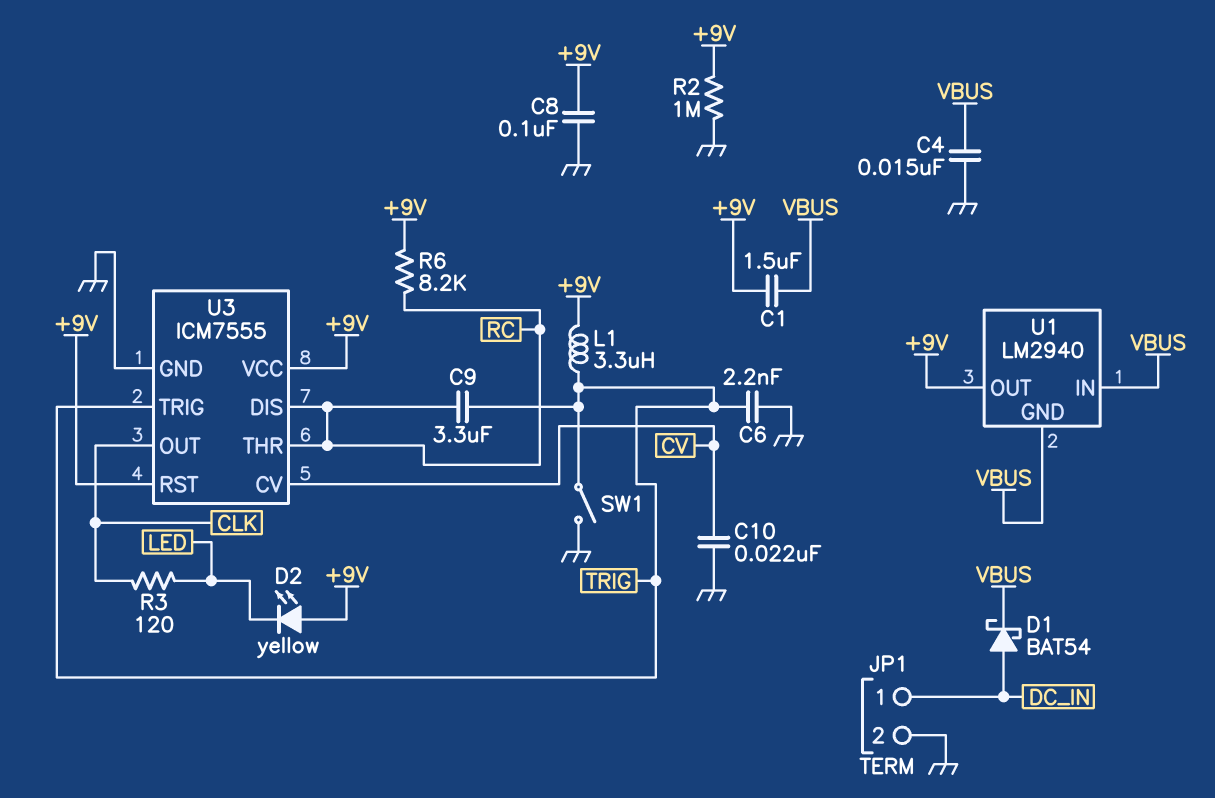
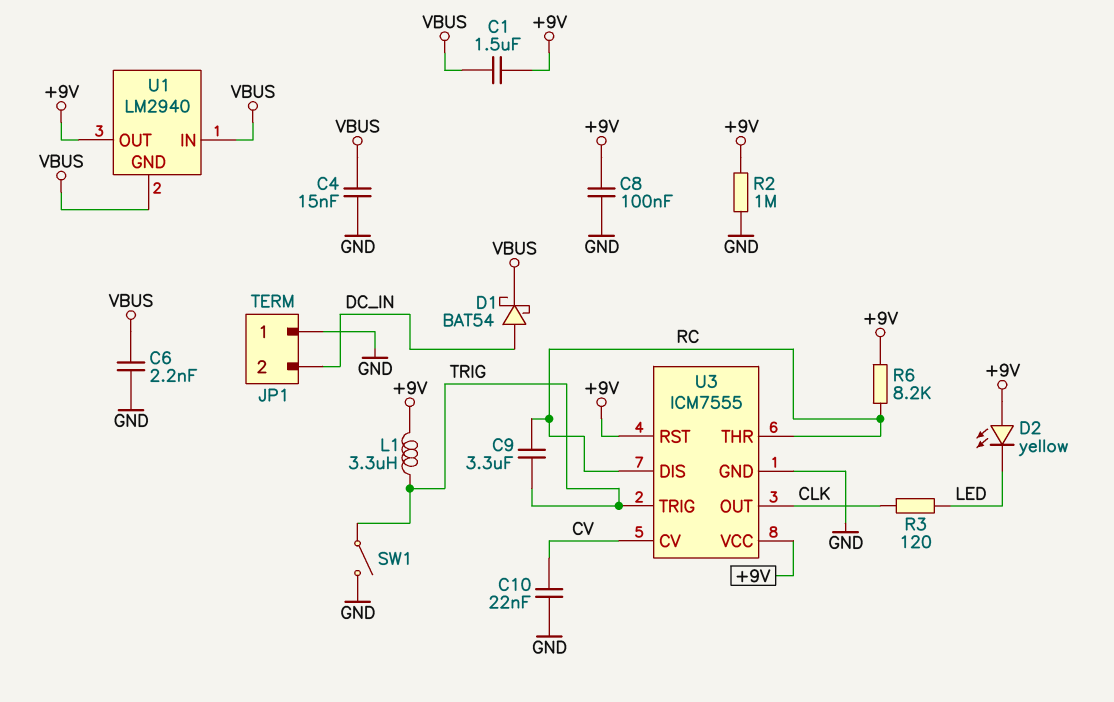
C6: 2.2nF (GND, TRIG) -> 2.2nF (GND, VBUS)
JP1 pin 1: DC_IN -> GND
JP1 pin 2: GND -> DC_IN

